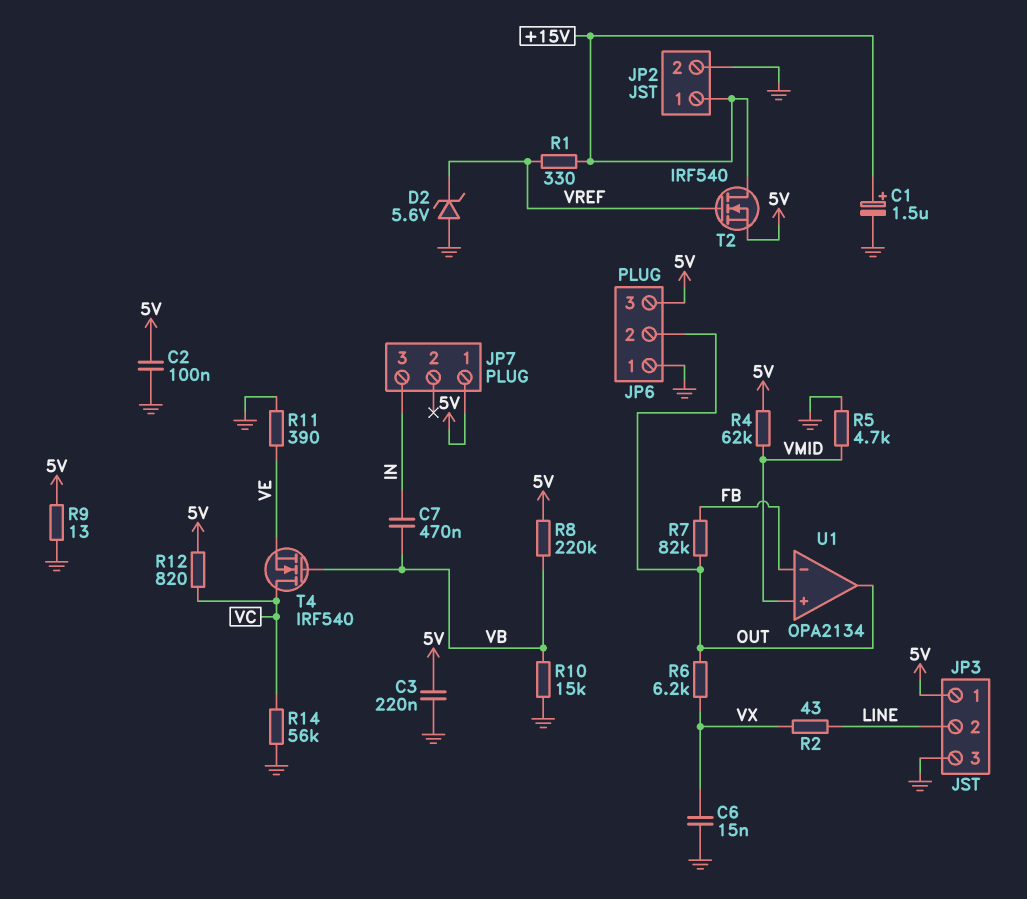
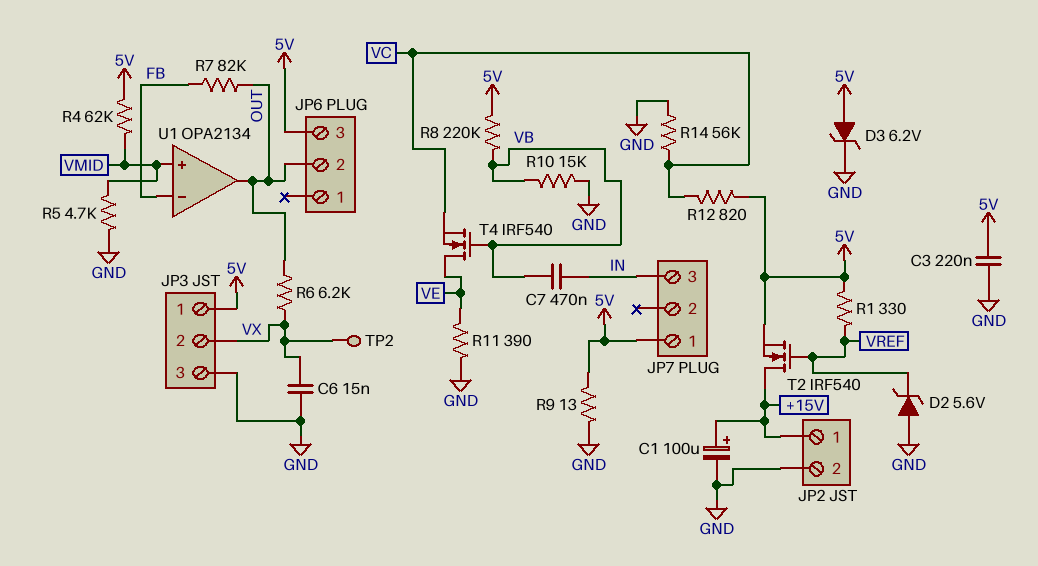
C1: 1.5uF (plus +15V, minus GND) -> 100uF (plus +15V, minus GND)
C2: 100nF (5V, GND) -> none
D3: none -> zener 6.2V (A 5V, K GND)
JP3 pin 2: LINE -> VX
JP6 pin 1: GND -> none
R1: 330 (+15V, VREF) -> 330 (5V, VREF)
R2: 43 (LINE, VX) -> none
T4: NMOS IRF540 (G VB, D VC, S VE) -> NMOS IRF540 (G VB, D VE, S VC)
TP2: none -> test point (VX)

